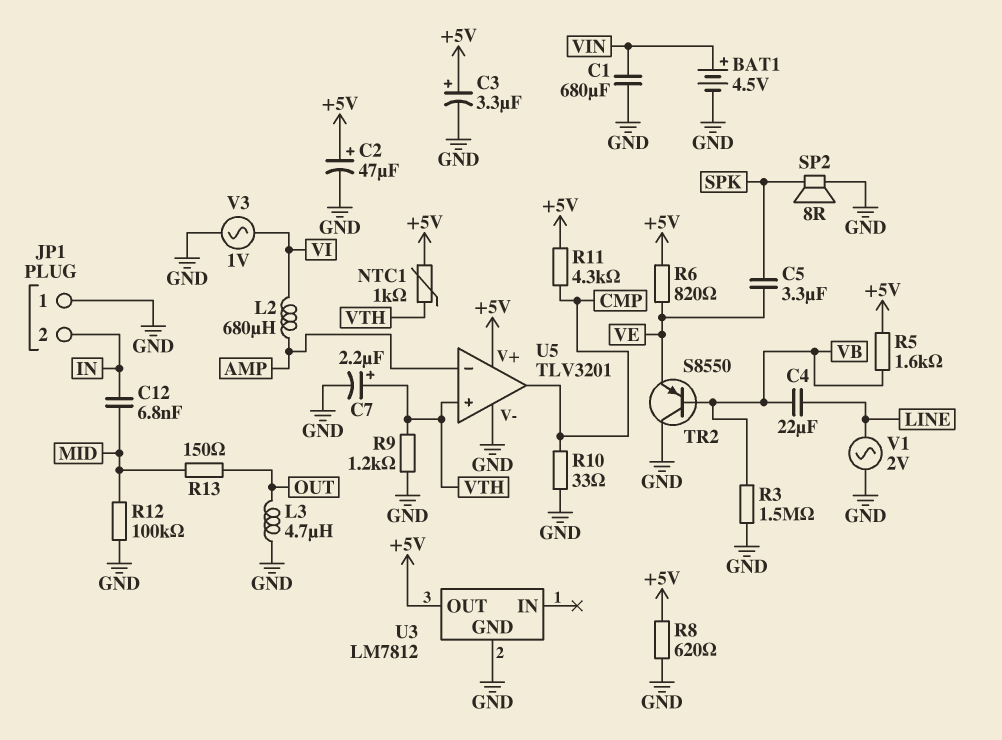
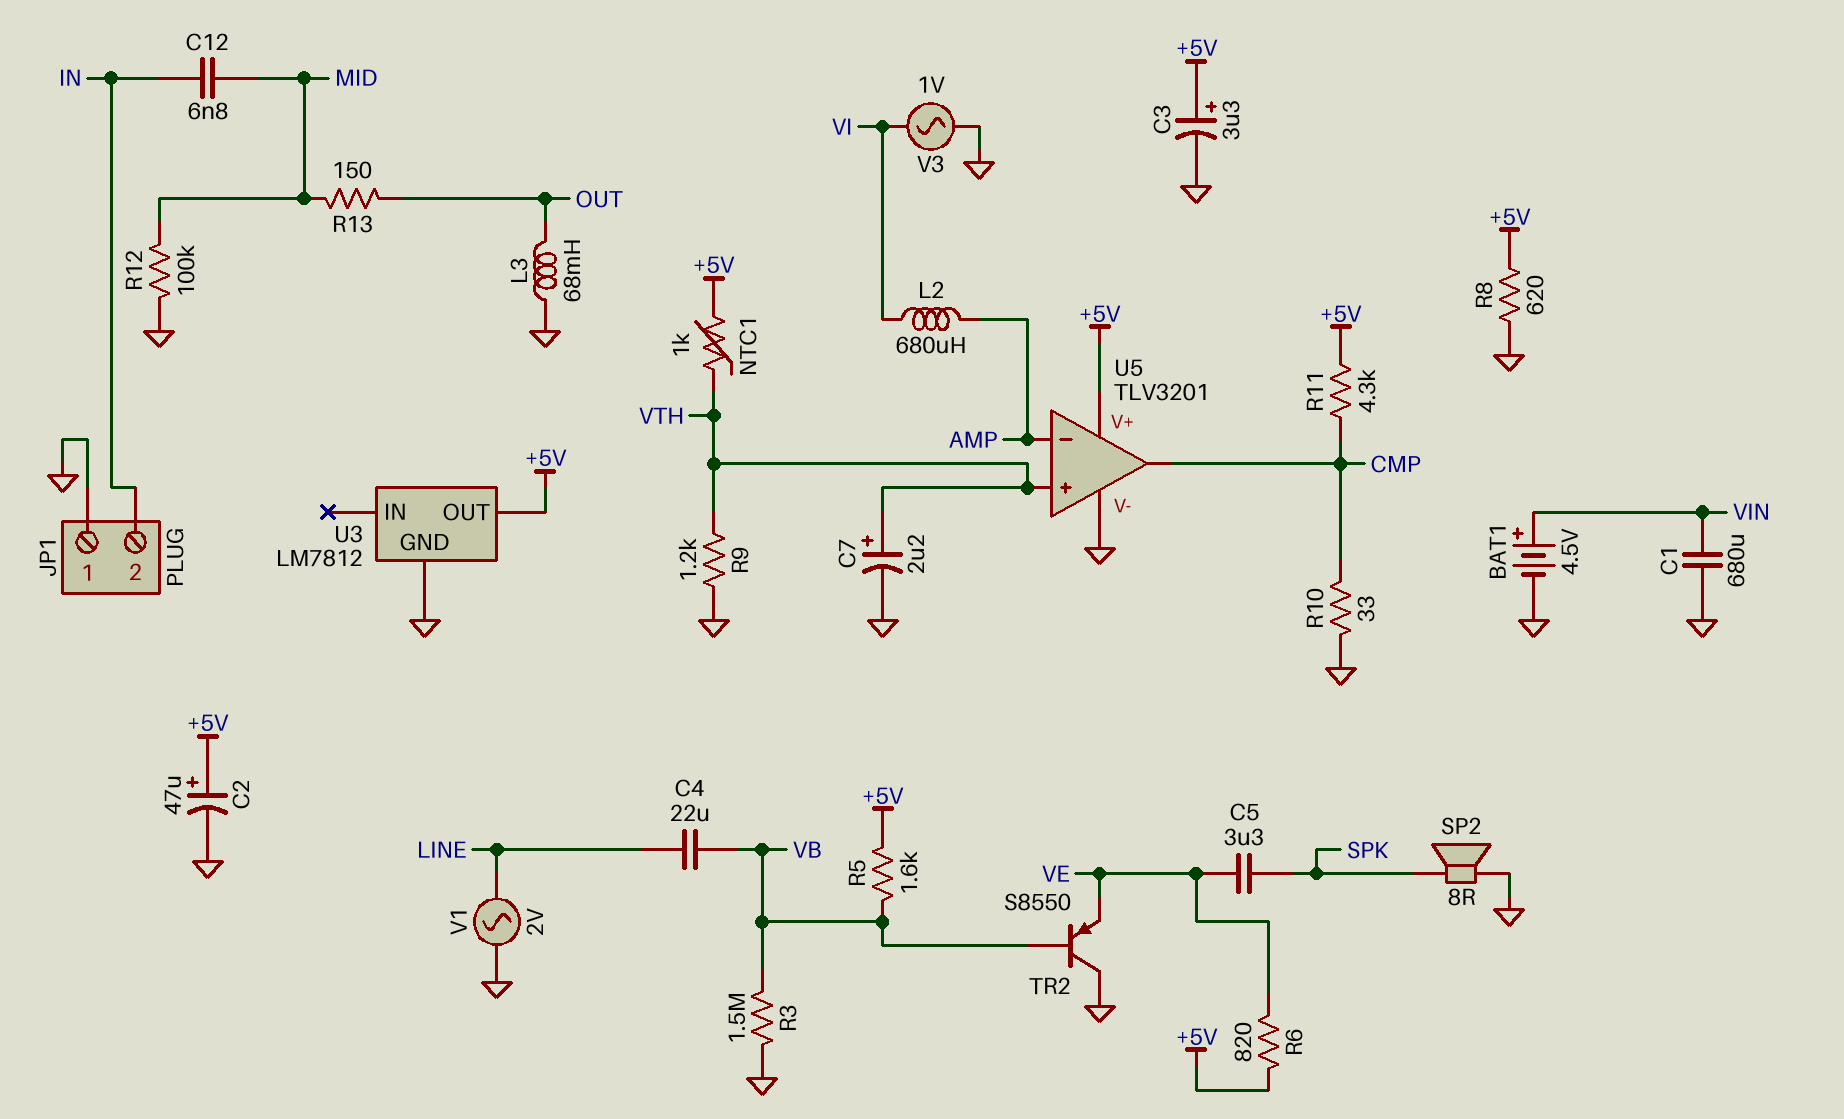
L3: 4.7uH (GND, OUT) -> 68mH (GND, OUT)

